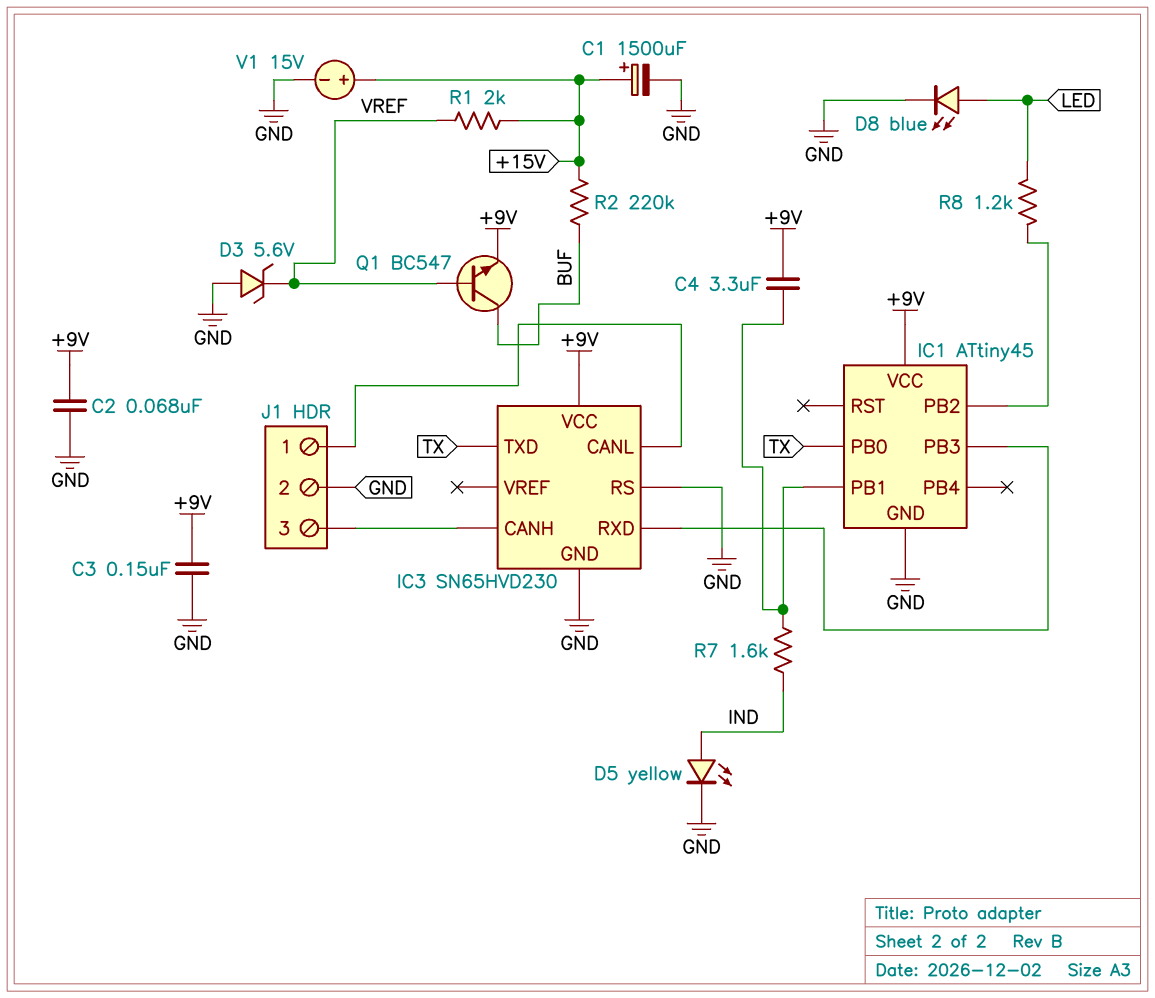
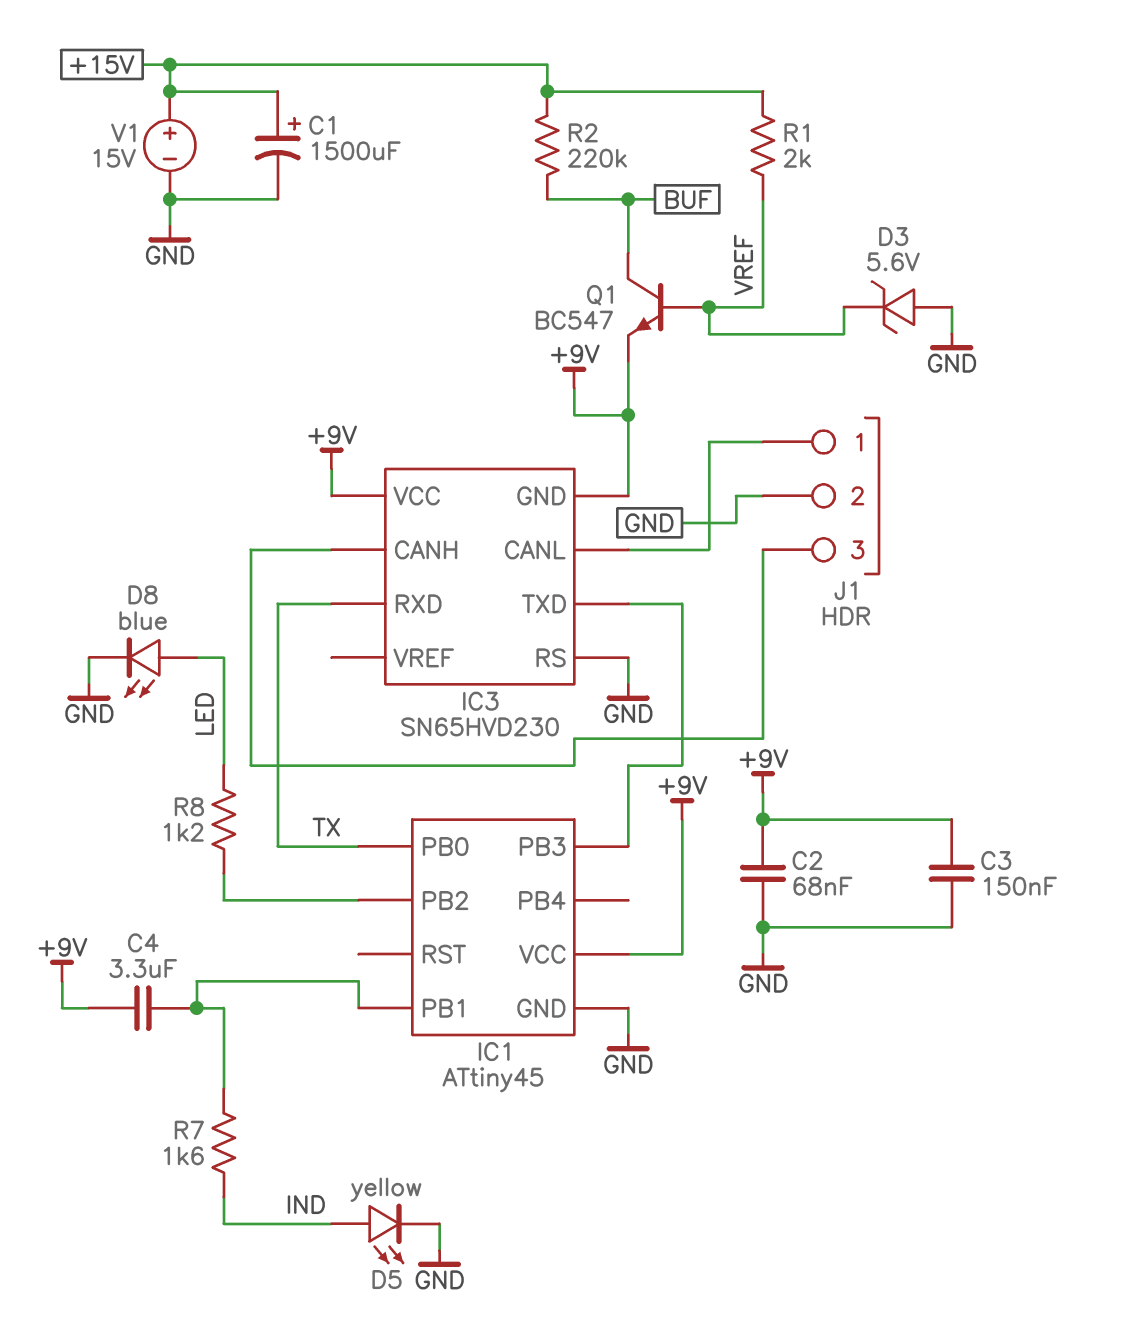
IC3 pin GND: GND -> +9V
IC3 pin RXD: IC1/PB3 -> TX
IC3 pin TXD: TX -> IC1/PB3

